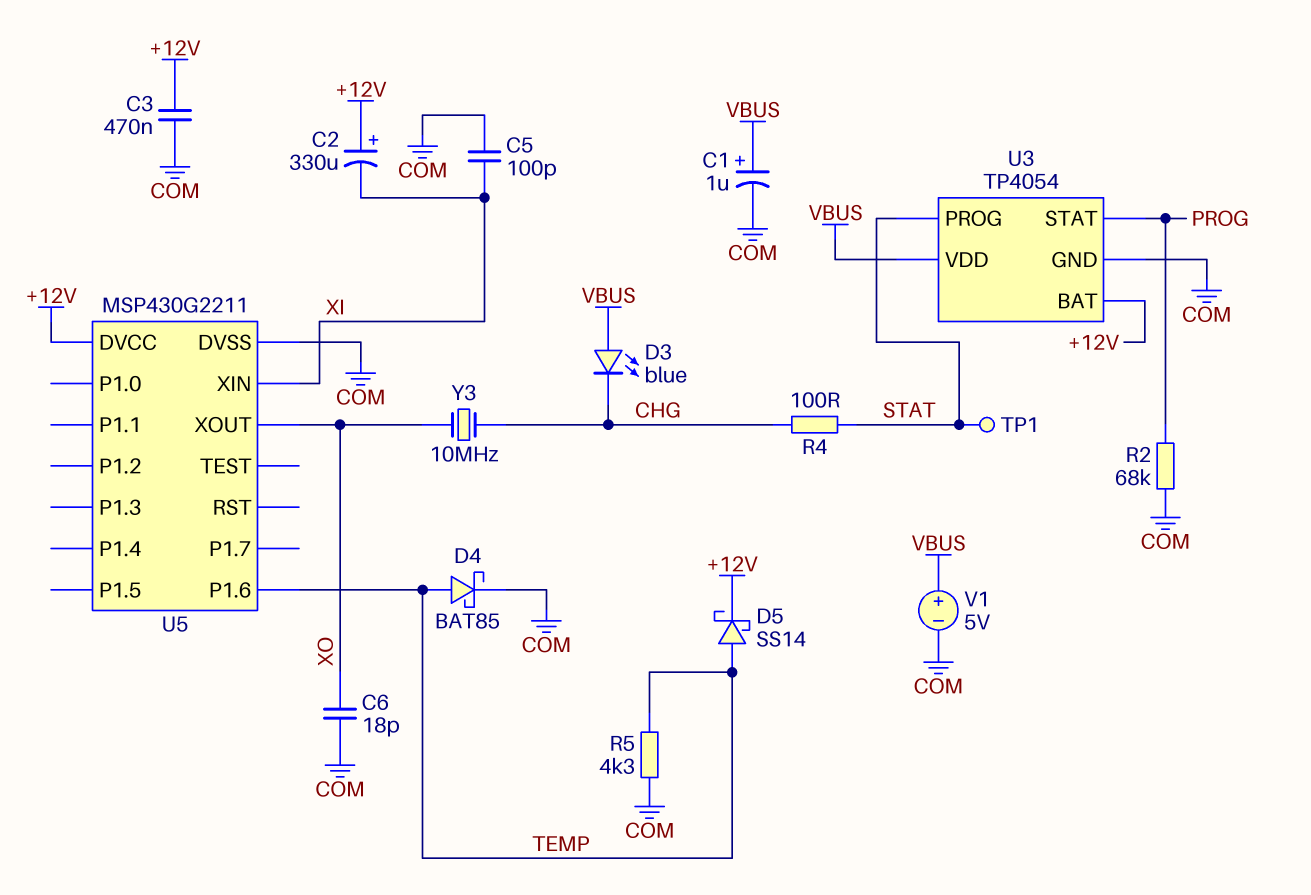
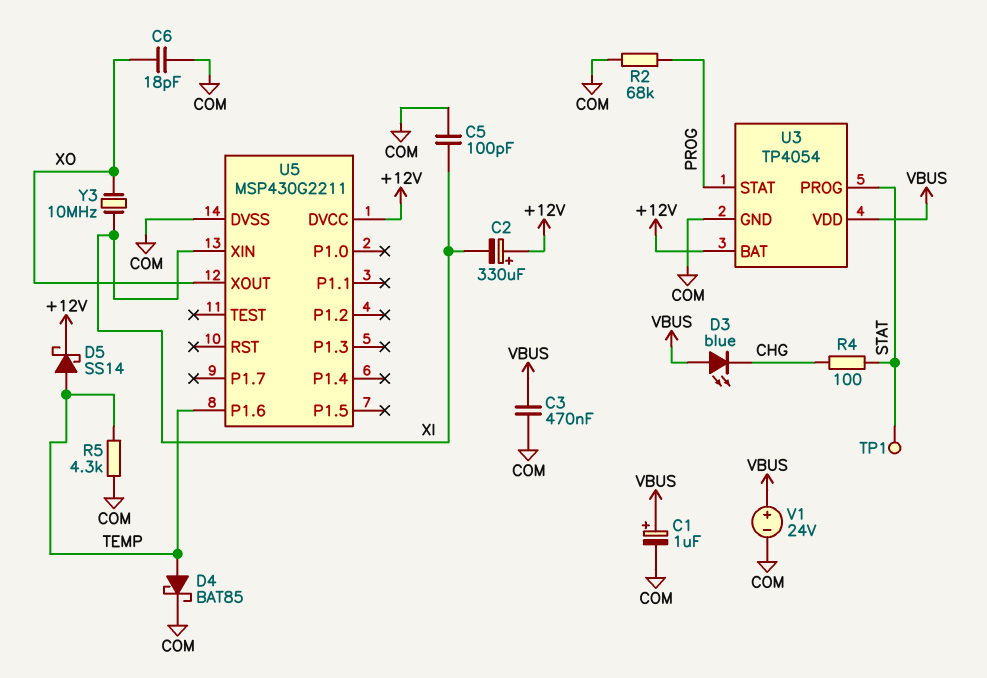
C3: 470nF (+12V, COM) -> 470nF (COM, VBUS)
V1: 5V (plus VBUS, minus COM) -> 24V (plus VBUS, minus COM)
Y3: 10MHz (CHG, XO) -> 10MHz (XI, XO)

